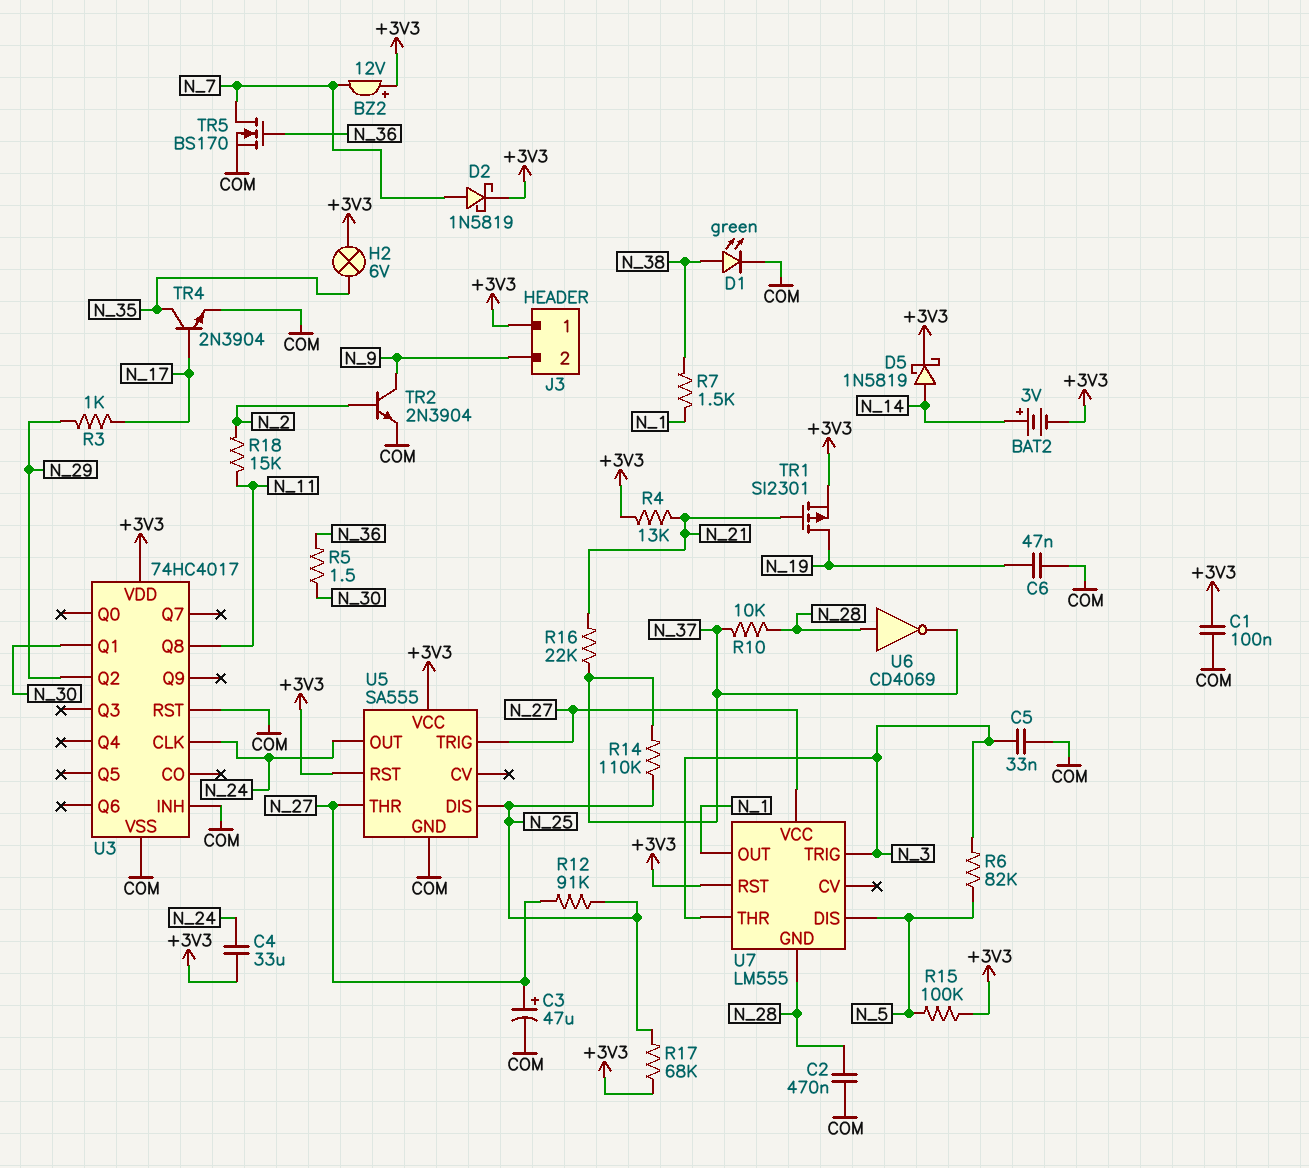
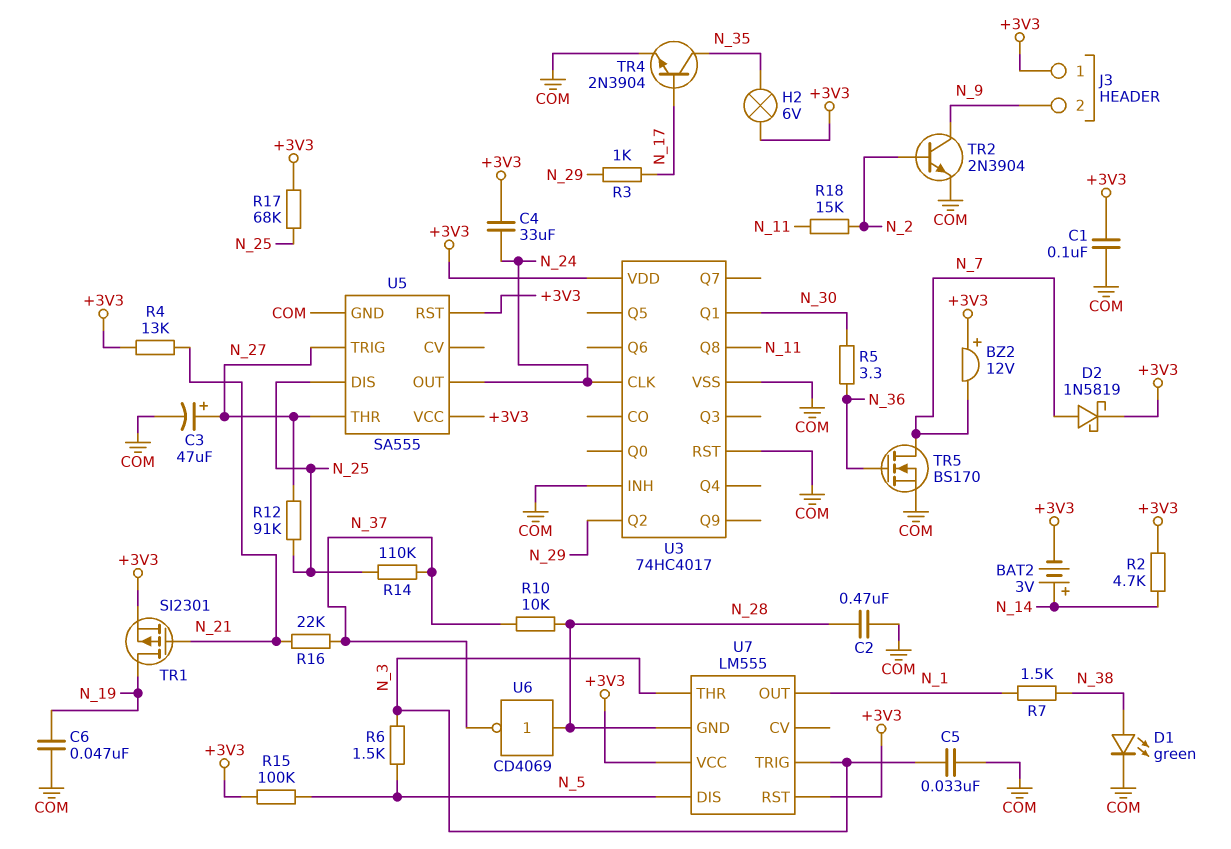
D5: schottky 1N5819 (A N_14, K +3V3) -> none
R2: none -> 4.7k (+3V3, N_14)
R5: 1.5 (N_30, N_36) -> 3.3 (N_30, N_36)
R6: 82k (N_3, N_5) -> 1.5k (N_3, N_5)
U7 pin VCC: N_27 -> +3V3

